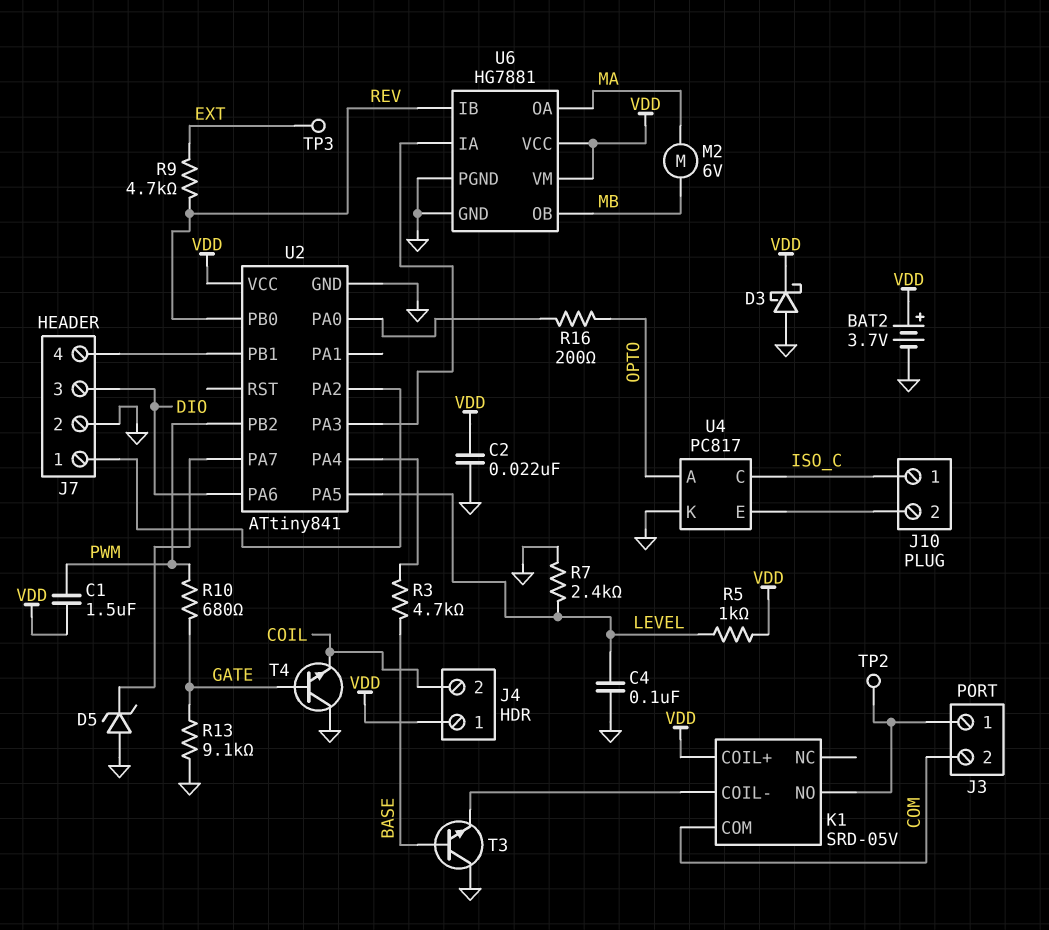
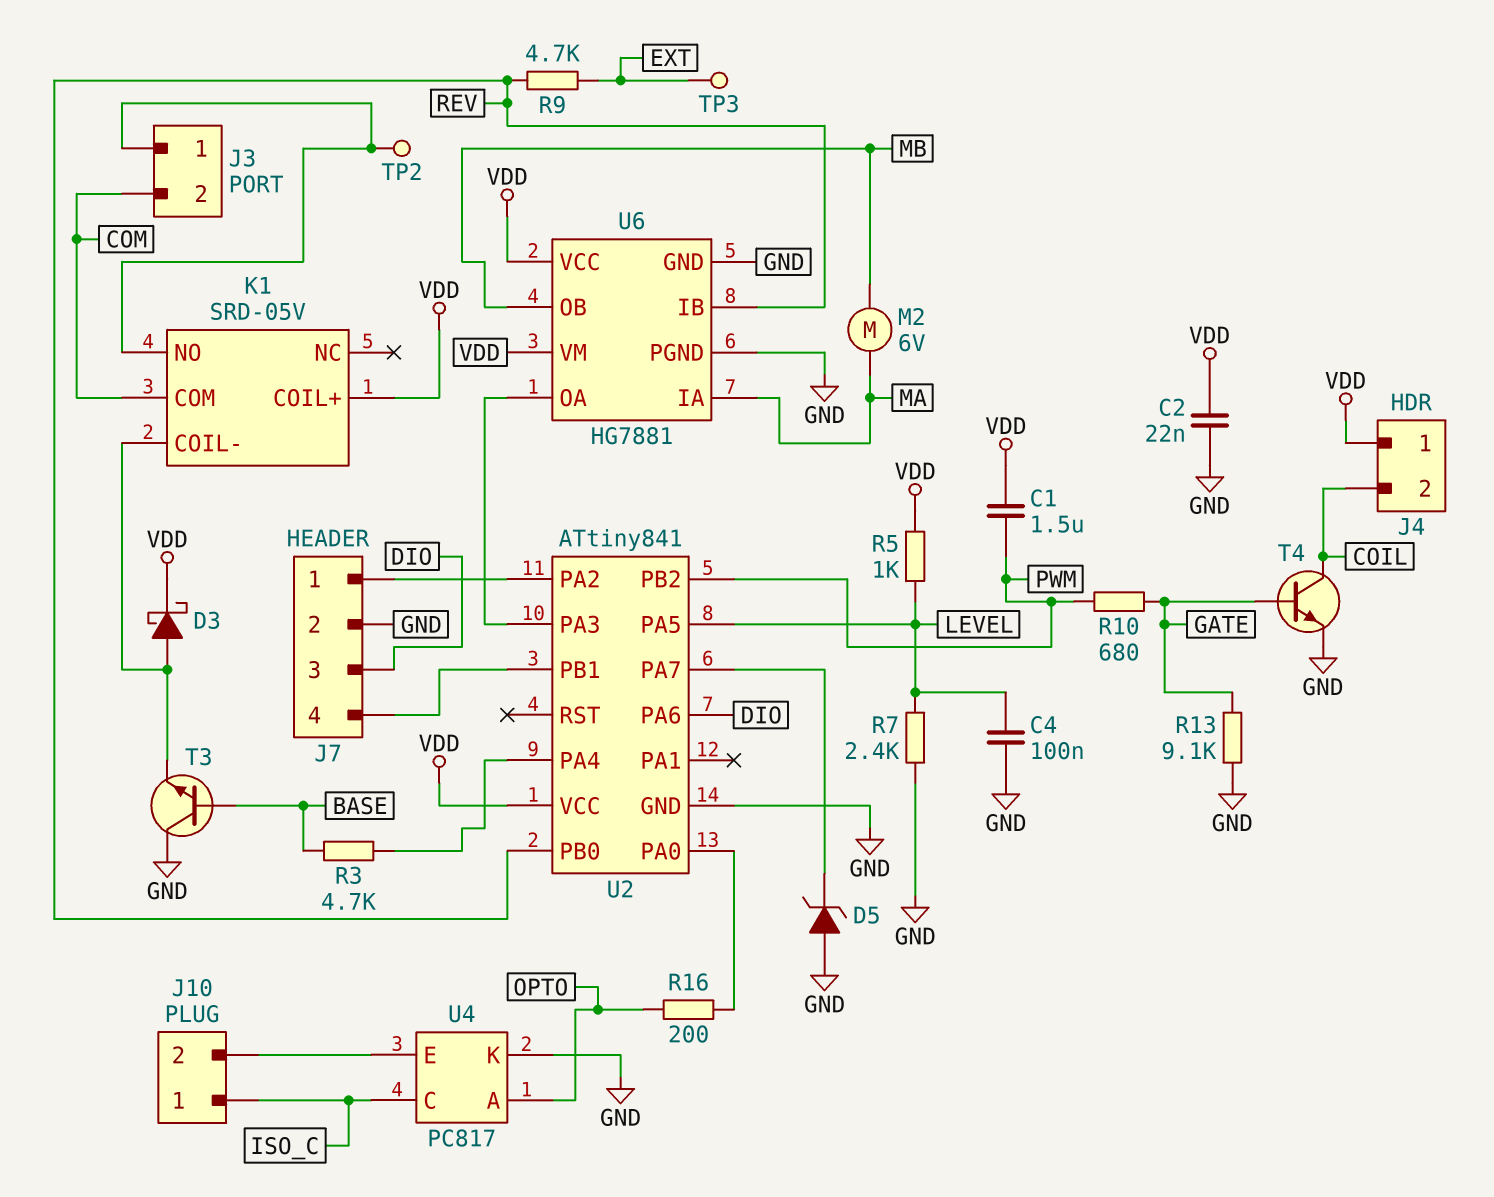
BAT2: 3.7V (plus VDD, minus GND) -> none
D3: schottky (A GND, K VDD) -> schottky (A K1/COIL-, K VDD)
T4: NPN (B GATE, C GND, E COIL) -> NPN (B GATE, C COIL, E GND)
U6 pin IA: U2/PA3 -> MA
U6 pin OA: MA -> U2/PA3

